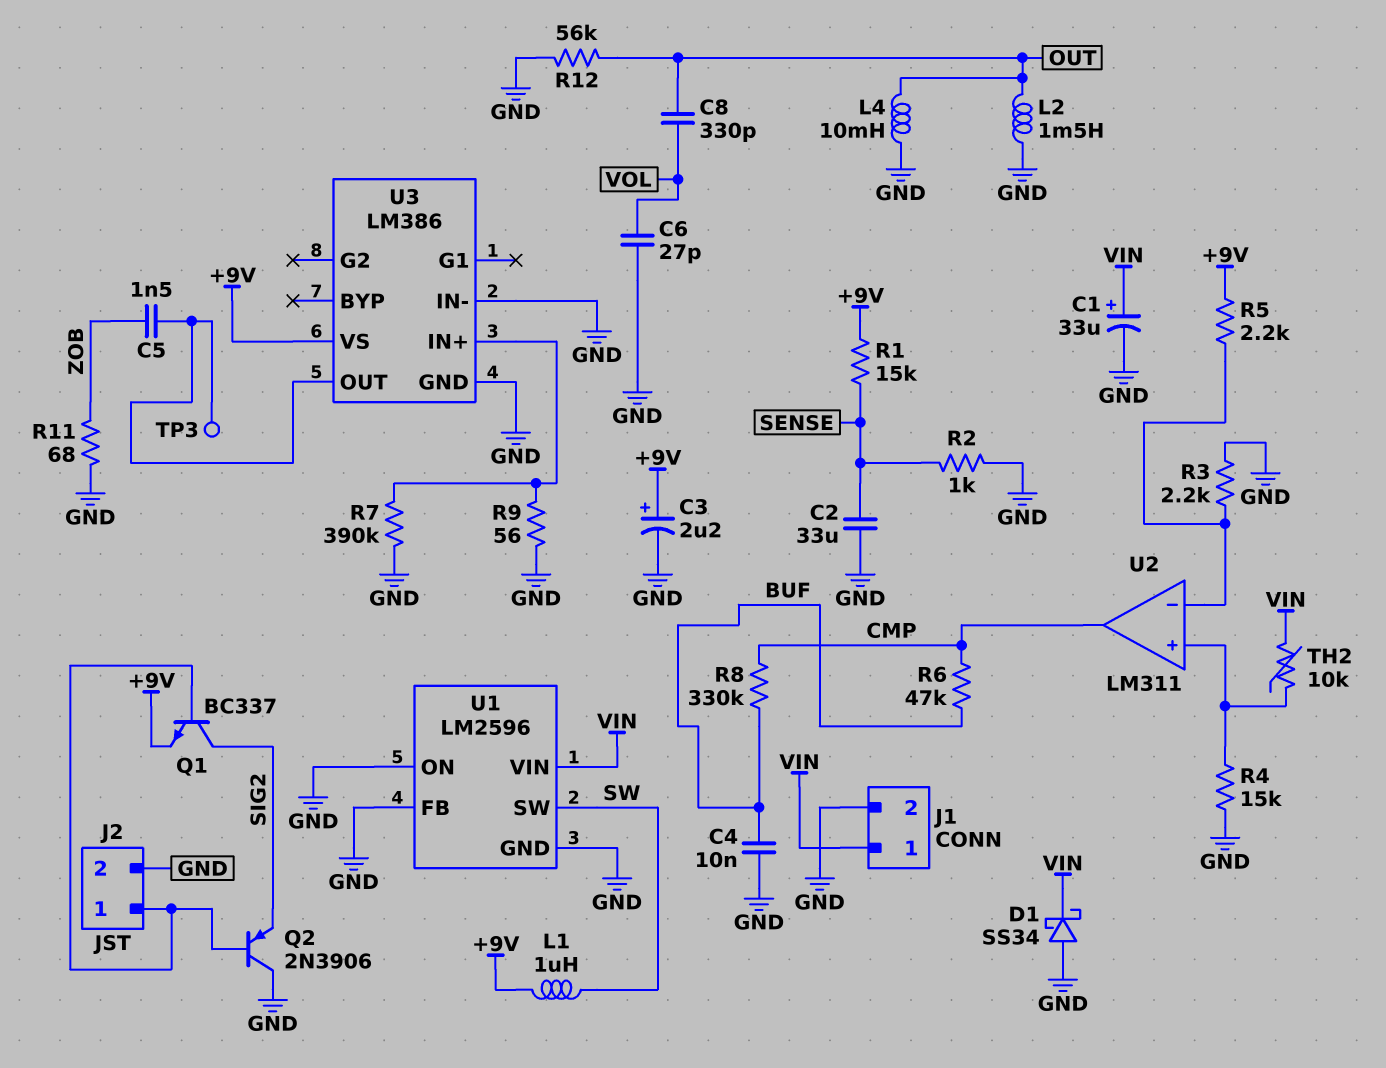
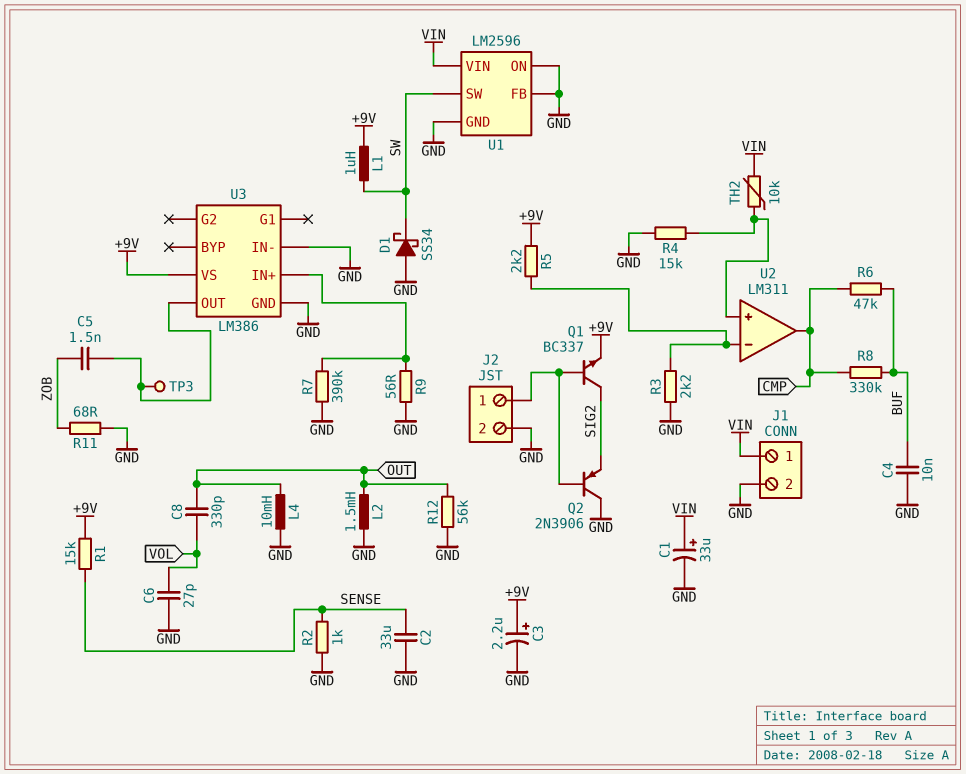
D1: schottky SS34 (A GND, K VIN) -> schottky SS34 (A GND, K SW)

